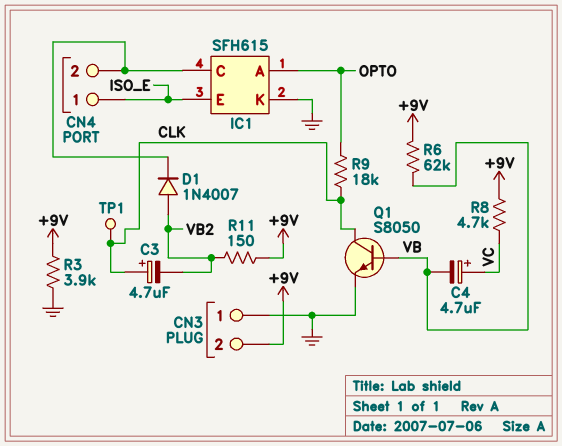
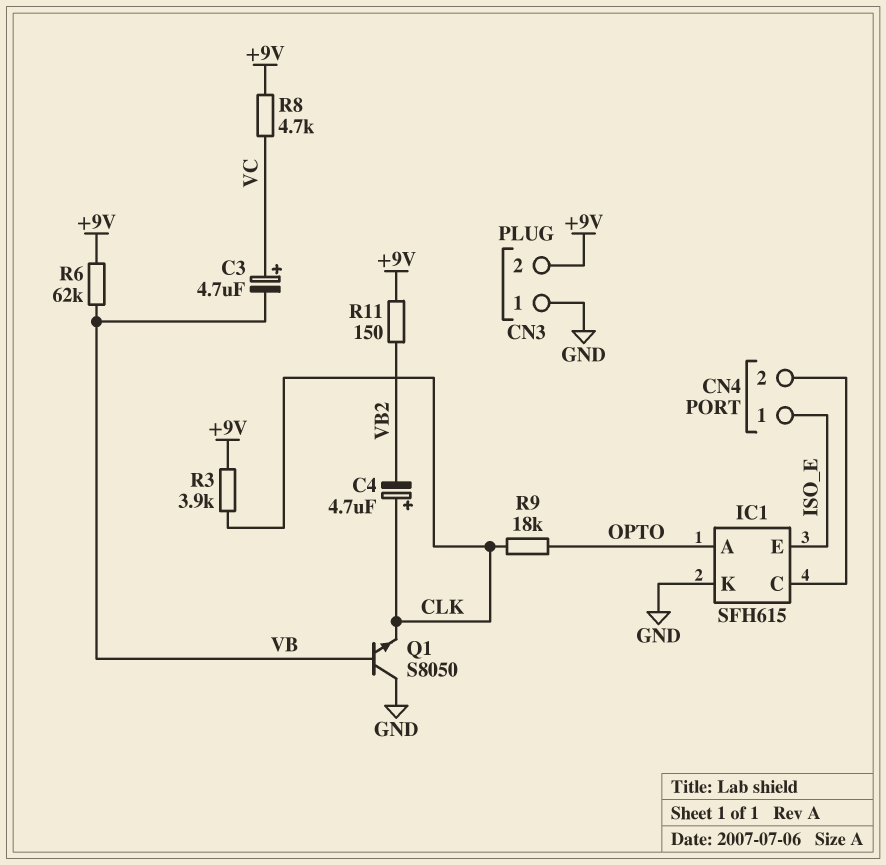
C3: 4.7uF (plus CLK, minus VB2) -> 4.7uF (plus VC, minus VB)
C4: 4.7uF (plus VC, minus VB) -> 4.7uF (plus CLK, minus VB2)
D1: diode 1N4007 (A VB2, K CN4/2) -> none
Q1: NPN S8050 (B VB, C CLK, E GND) -> NPN S8050 (B VB, C GND, E CLK)
R3: 3.9k (+9V, GND) -> 3.9k (+9V, CLK)
TP1: test point (CLK) -> none

